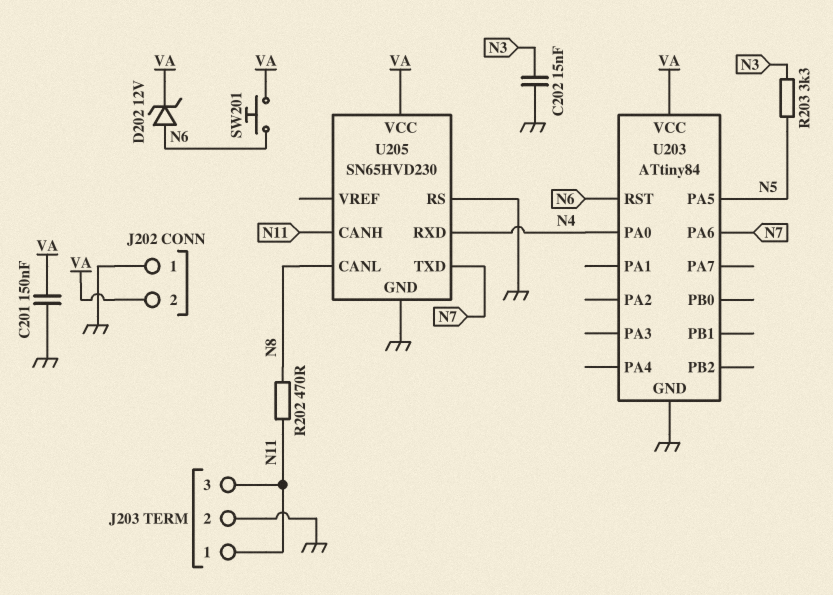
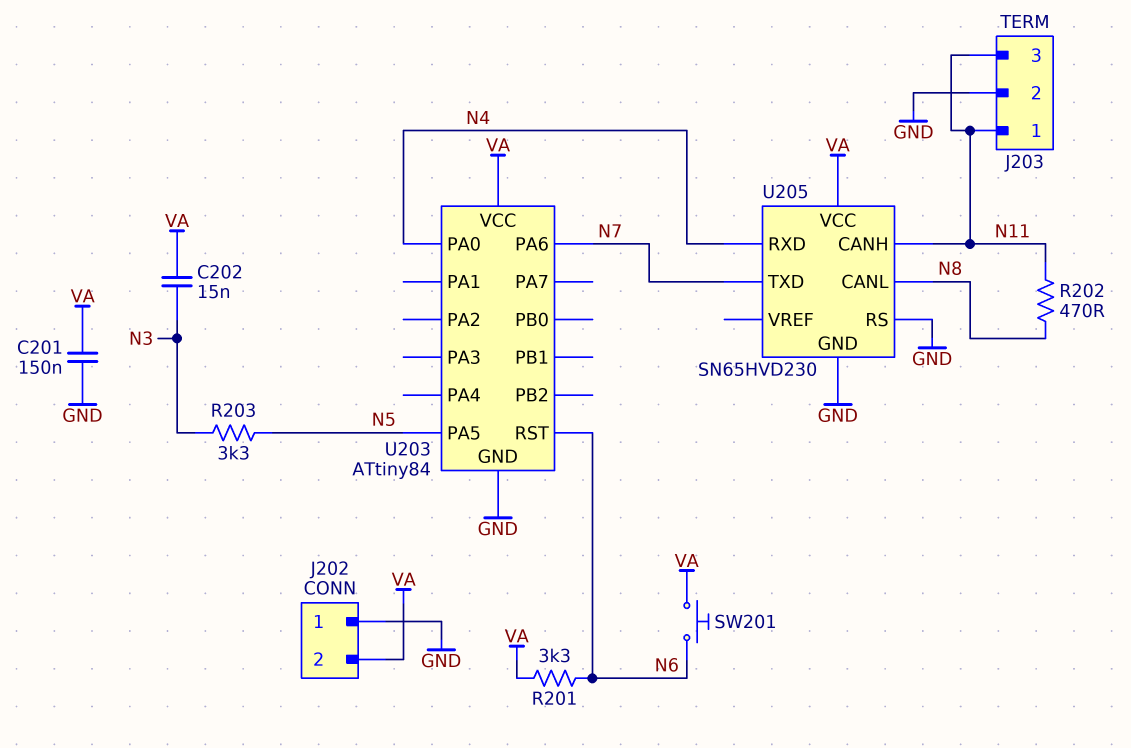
C202: 15nF (GND, N3) -> 15nF (N3, VA)
D202: zener 12V (A N6, K VA) -> none
R201: none -> 3.3k (N6, VA)

